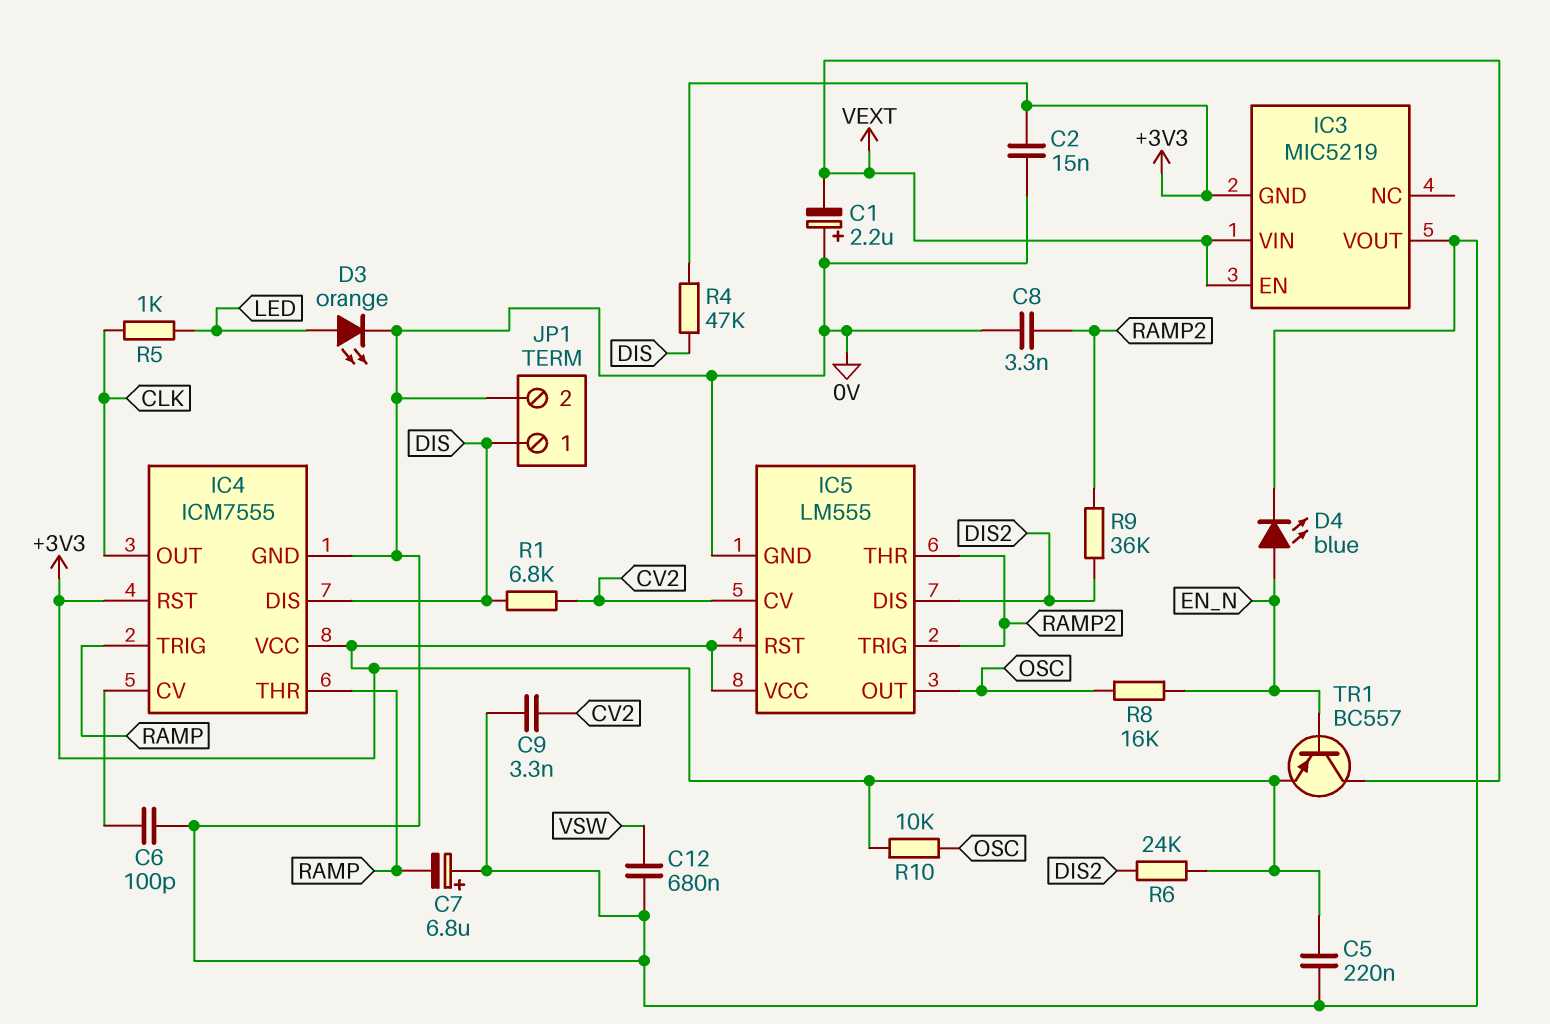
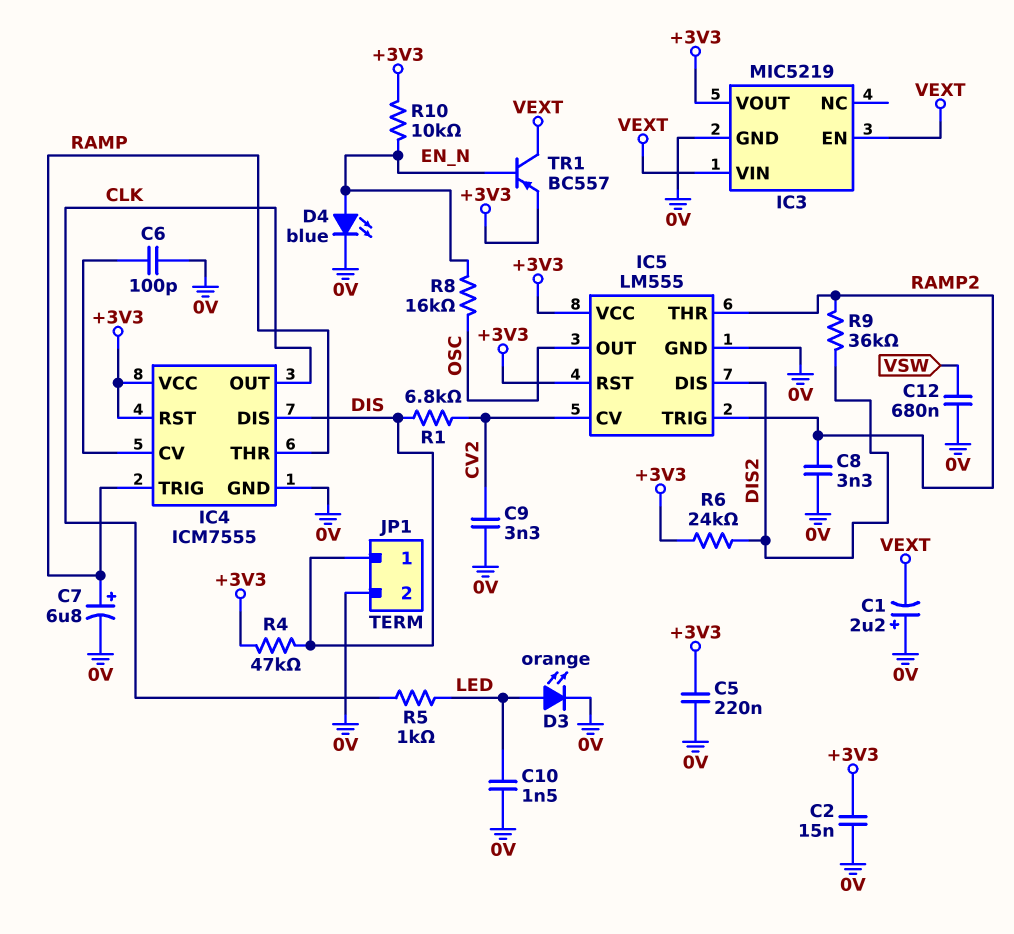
C7: 6.8uF (plus 0V, minus RAMP) -> 6.8uF (plus RAMP, minus 0V)
C10: none -> 1.5nF (0V, LED)
IC3 pin GND: +3V3 -> 0V
IC3 pin VOUT: 0V -> +3V3
R10: 10k (+3V3, OSC) -> 10k (+3V3, EN_N)

